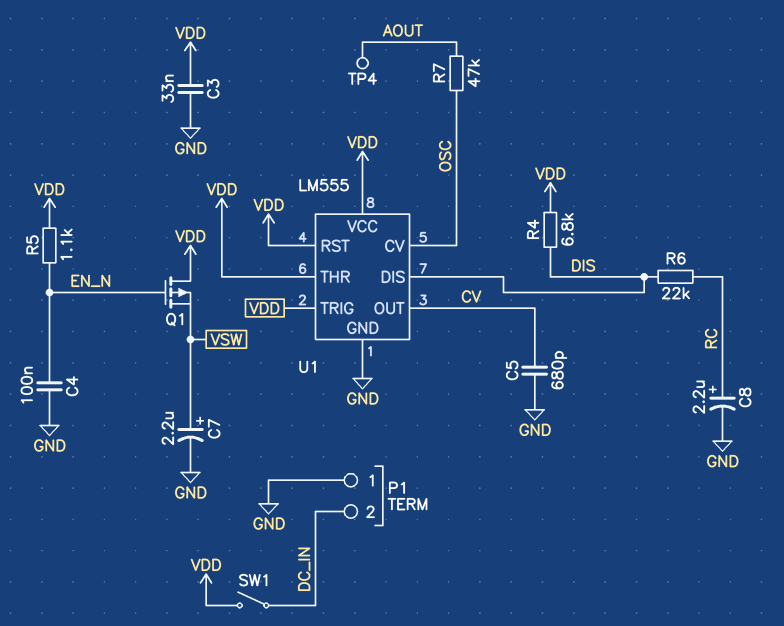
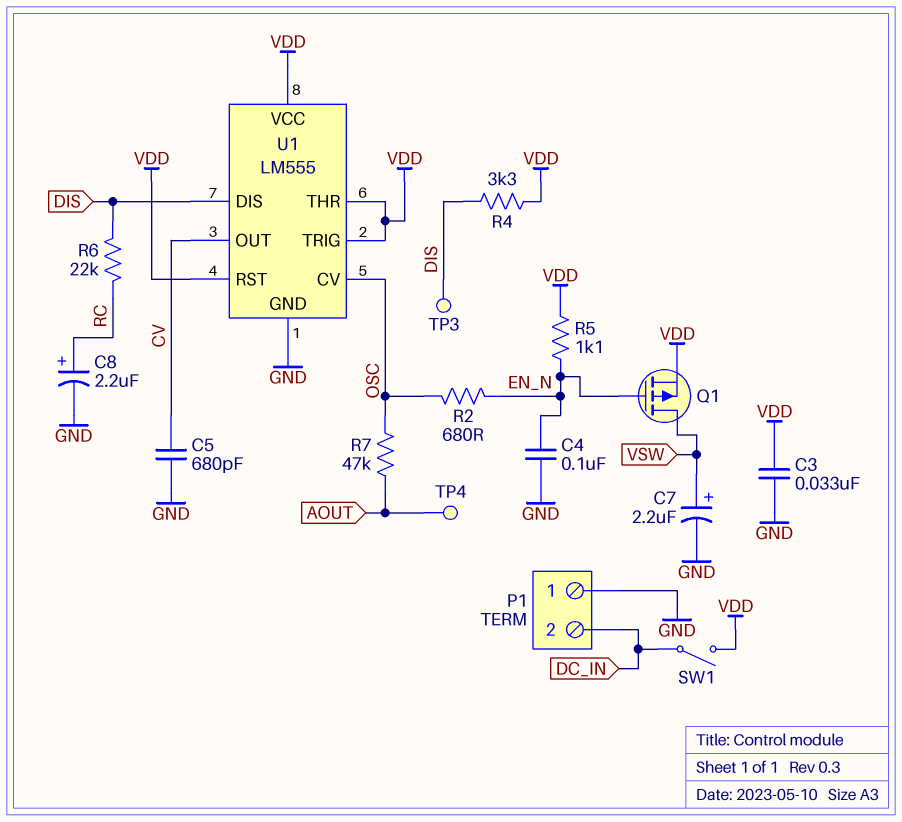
Q1: PMOS (G EN_N, D VDD, S VSW) -> PMOS (G EN_N, D VSW, S VDD)
R2: none -> 680 (EN_N, OSC)
R4: 6.8k (DIS, VDD) -> 3.3k (DIS, VDD)
TP3: none -> test point (DIS)

